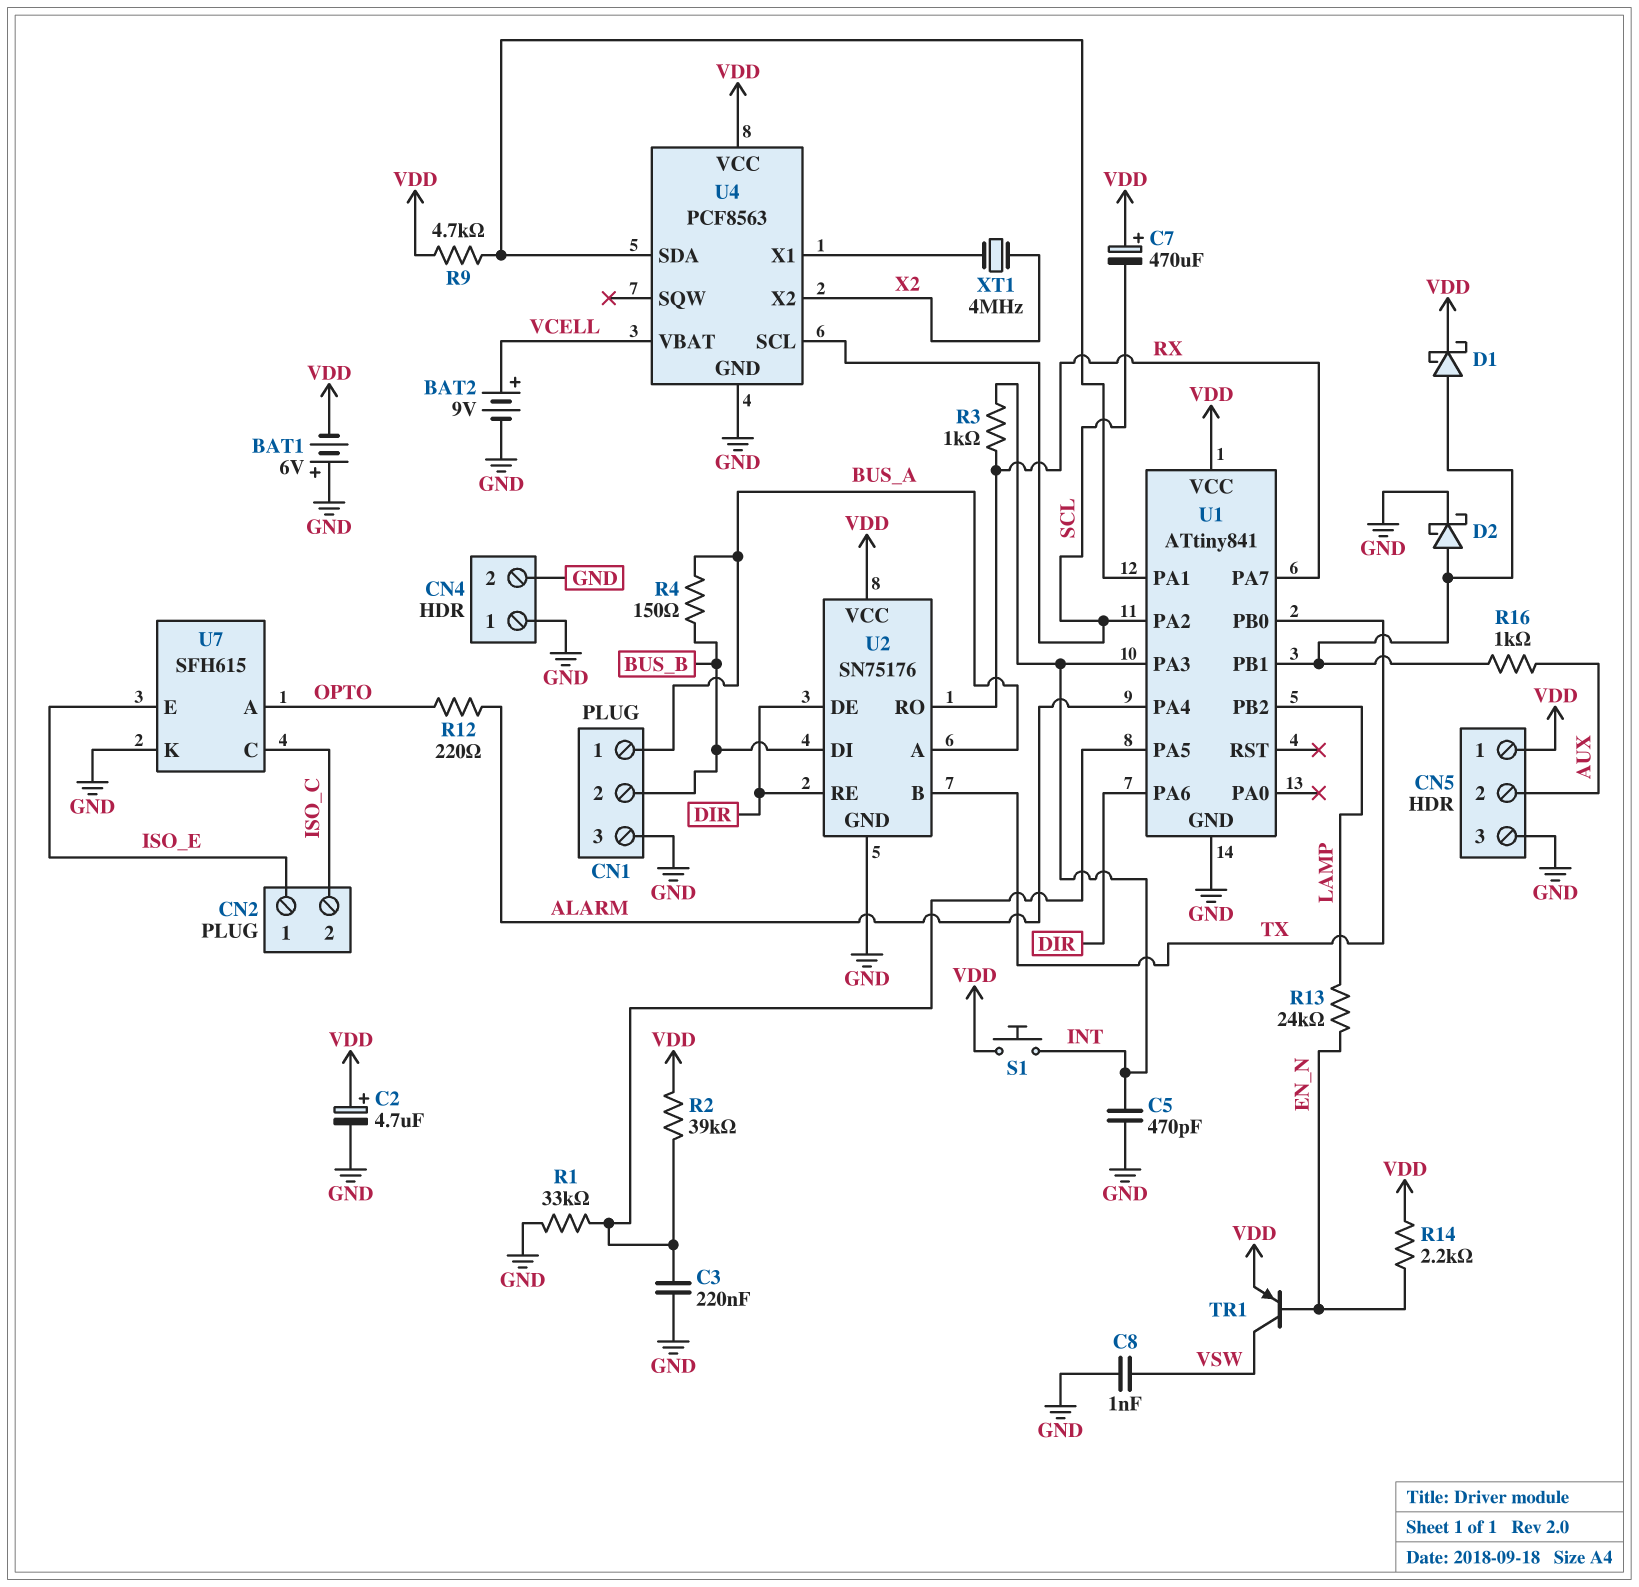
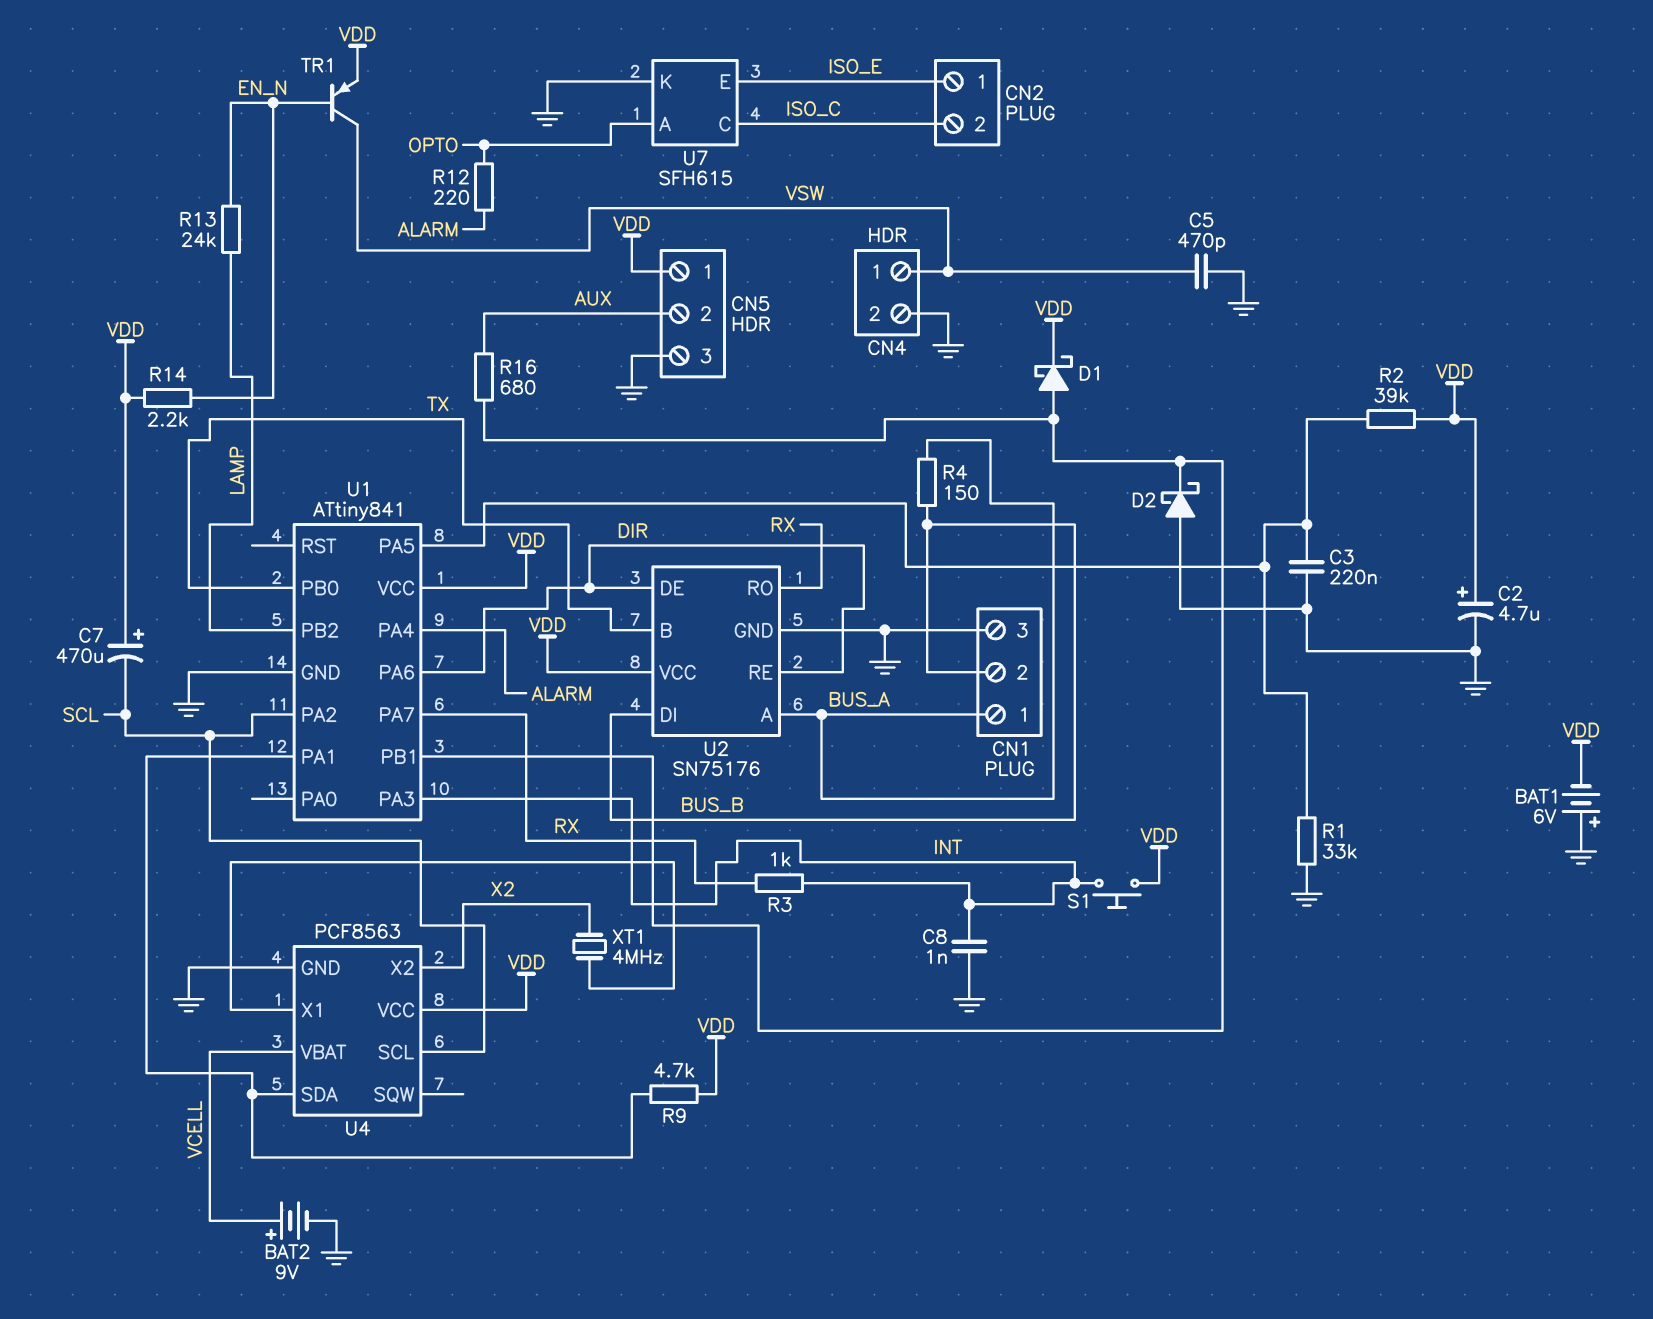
C5: 470pF (GND, INT) -> 470pF (GND, VSW)
C8: 1nF (GND, VSW) -> 1nF (GND, INT)
CN4 pin 1: GND -> VSW
D2: schottky (A U1/PB1, K GND) -> schottky (A GND, K U1/PB1)
R16: 1k (AUX, U1/PB1) -> 680 (AUX, U1/PB1)

